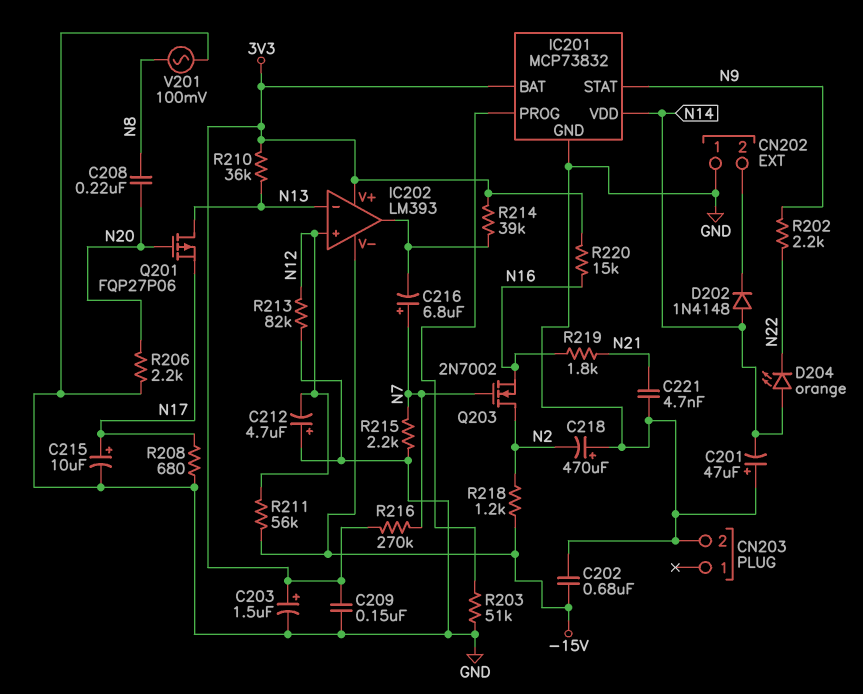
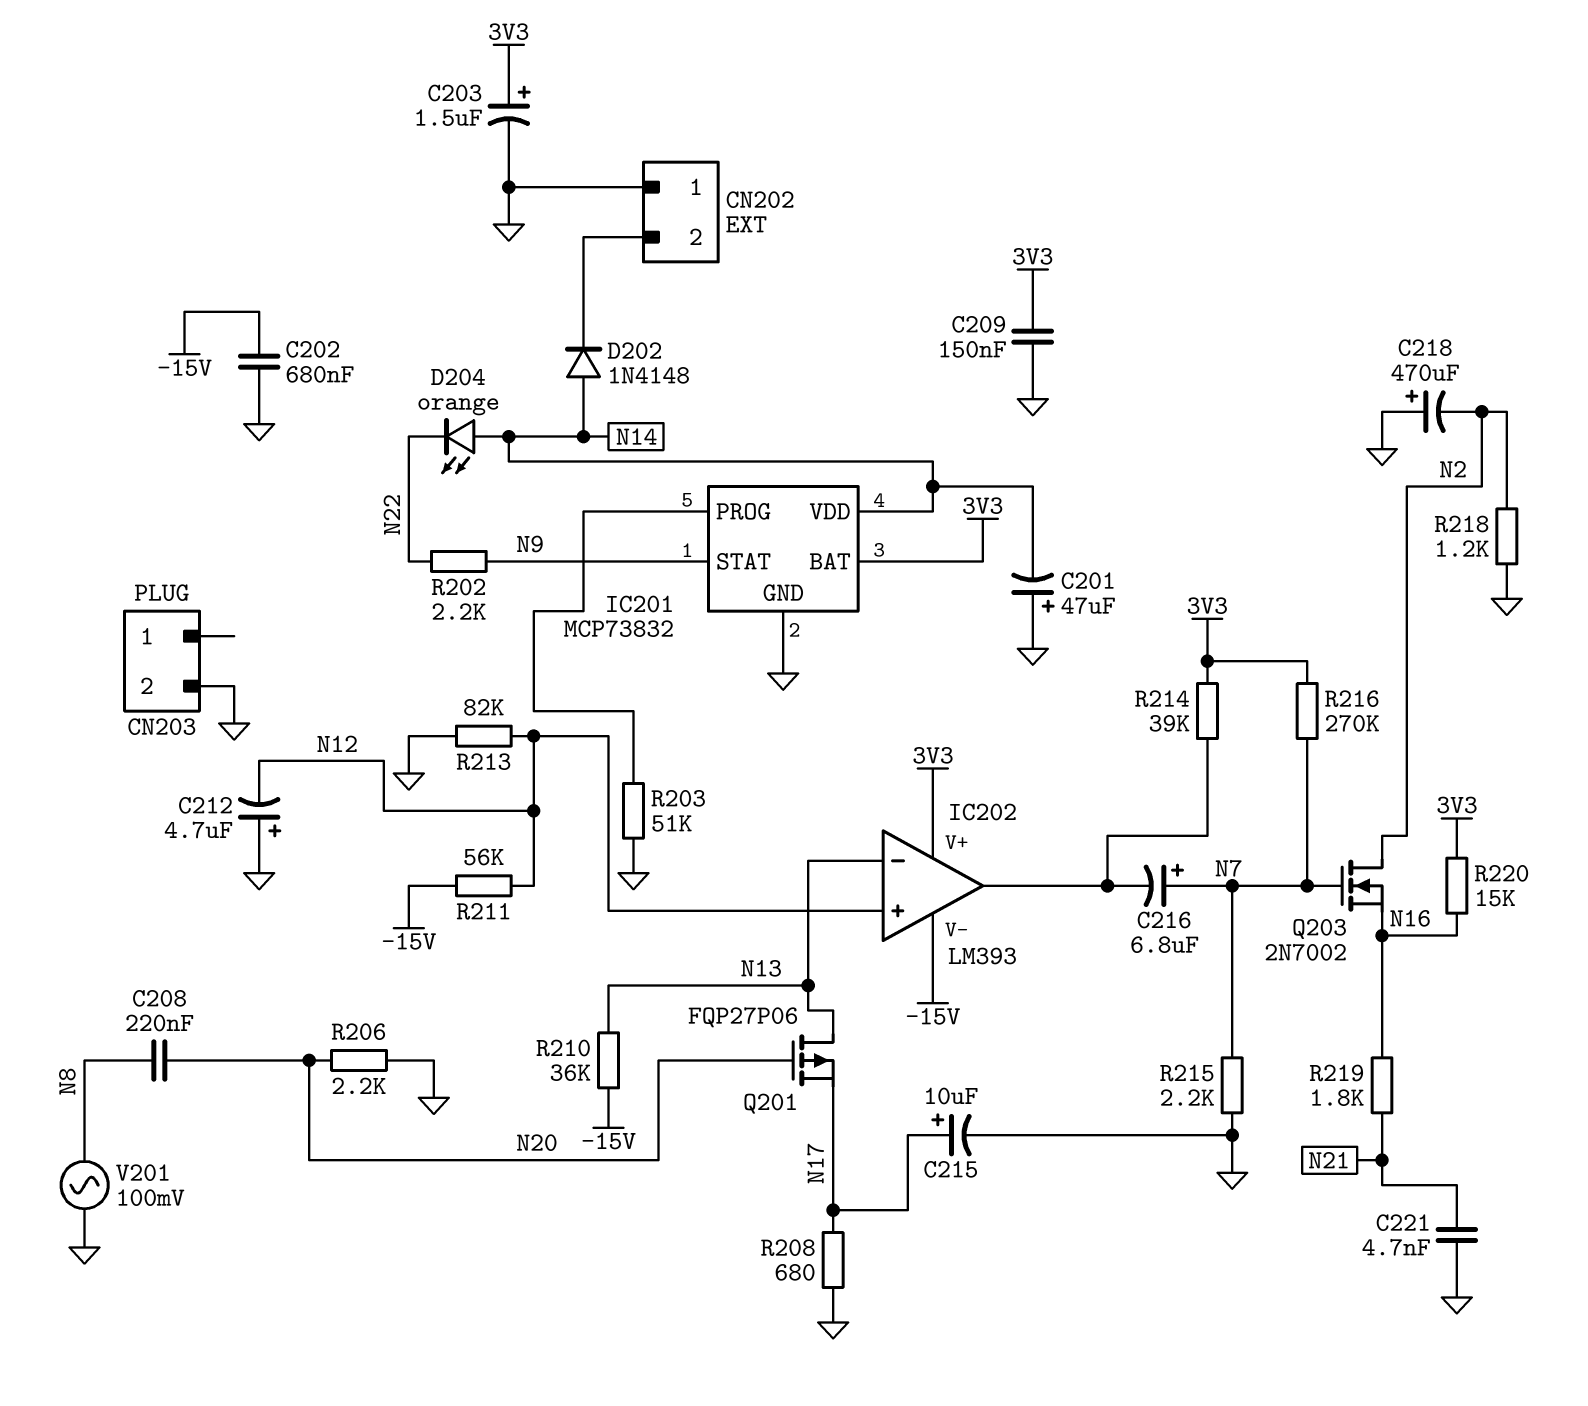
R210: 36k (3V3, N13) -> 36k (-15V, N13)
R218: 1.2k (-15V, N2) -> 1.2k (GND, N2)

